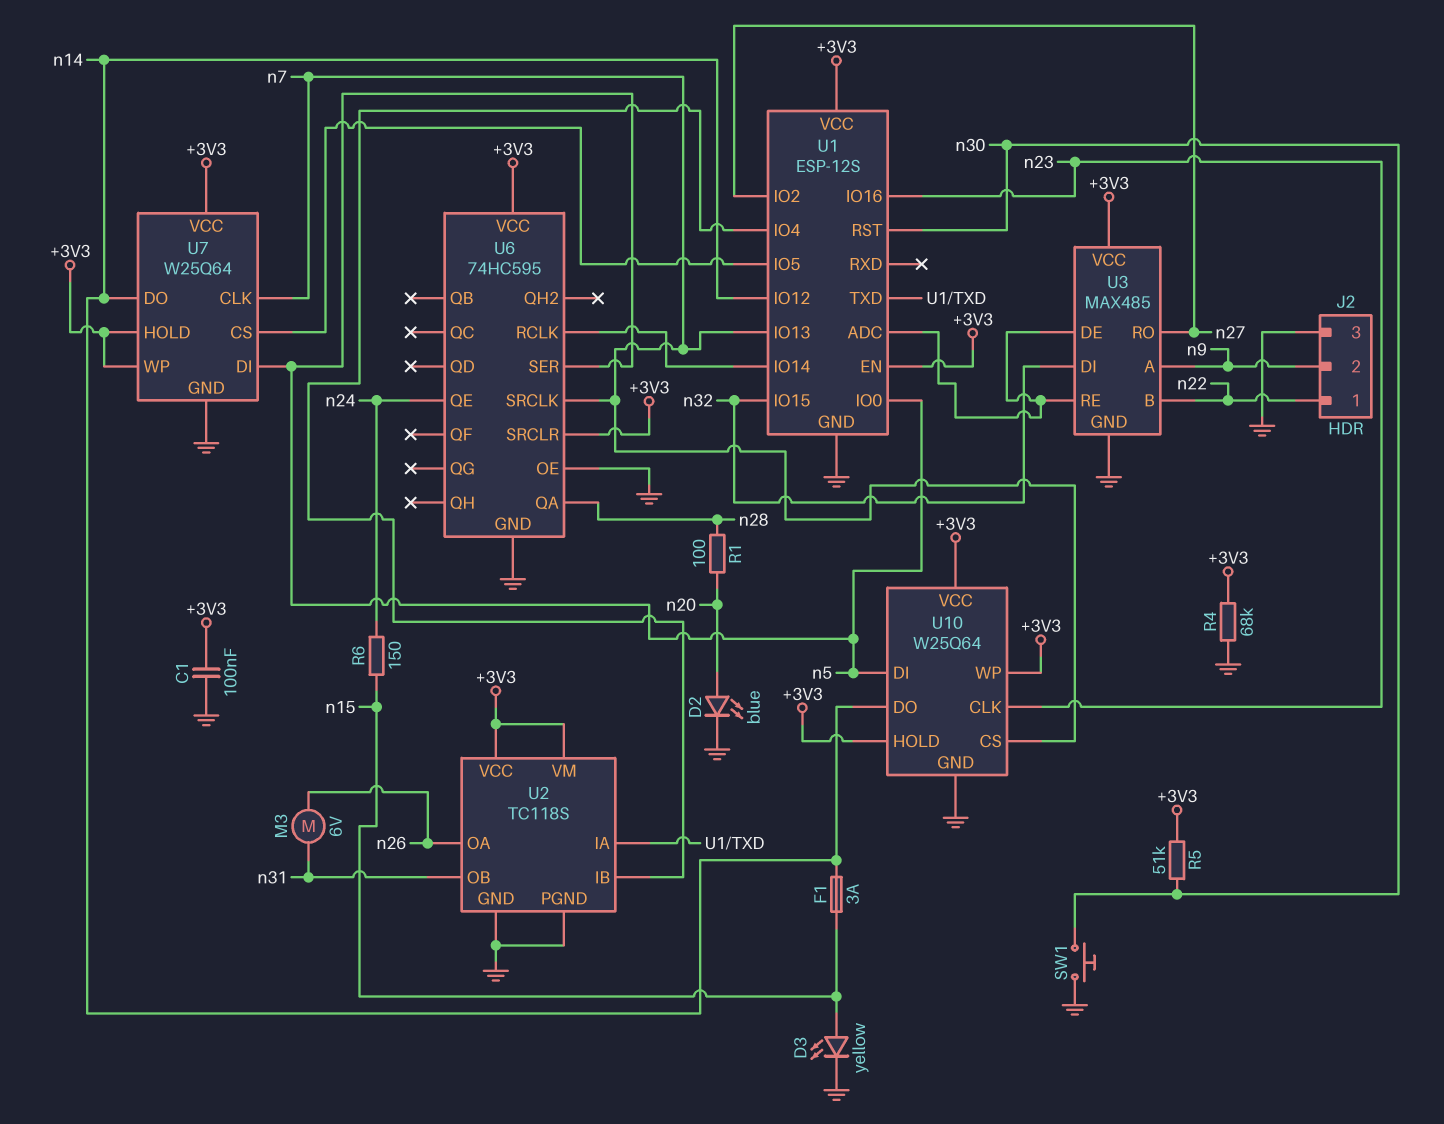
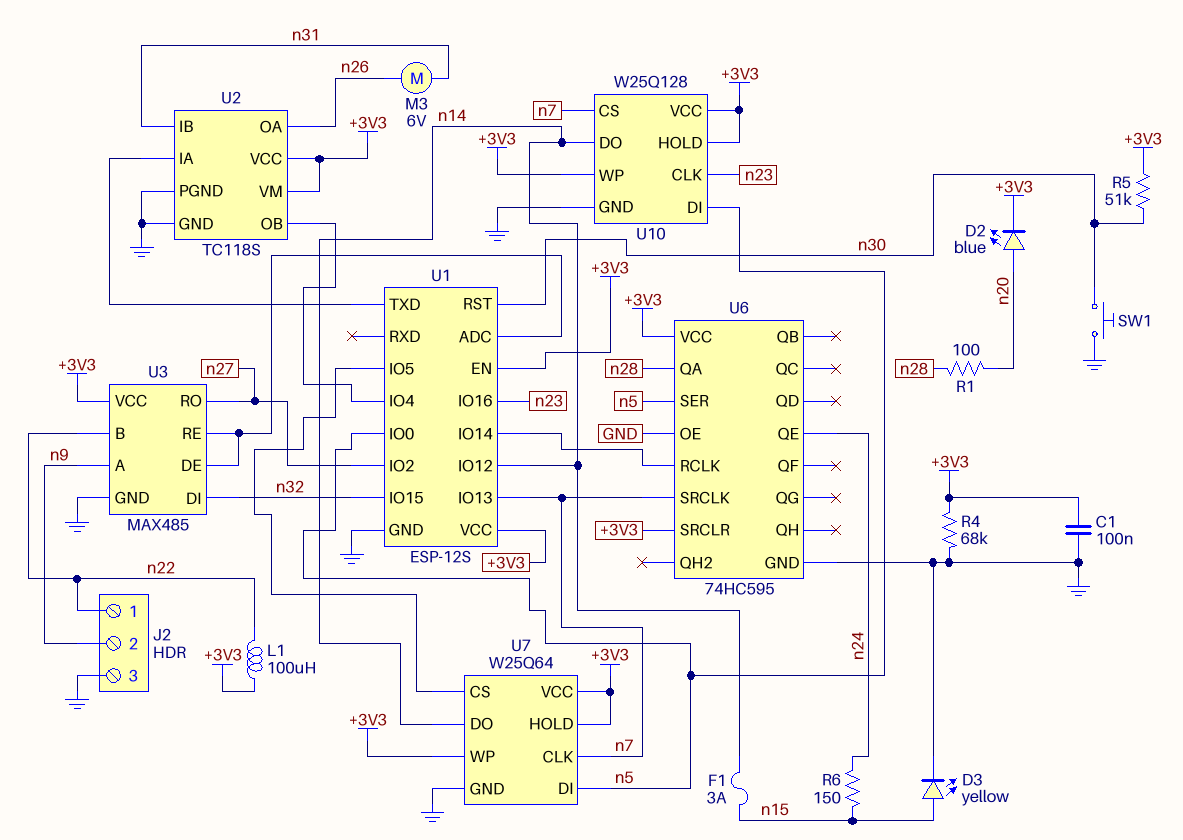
D2: LED blue (A n20, K GND) -> LED blue (A n20, K +3V3)
L1: none -> 100uH (+3V3, n22)
U2 pin IB: U1/IO4 -> n31
U2 pin OB: n31 -> U1/IO4
U10: W25Q64 -> W25Q128

